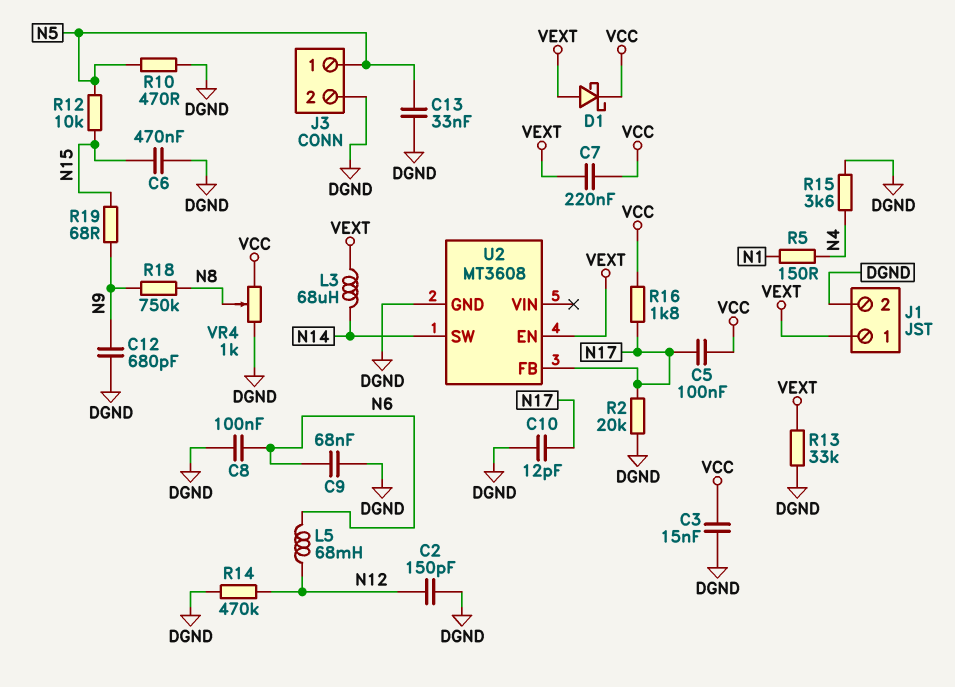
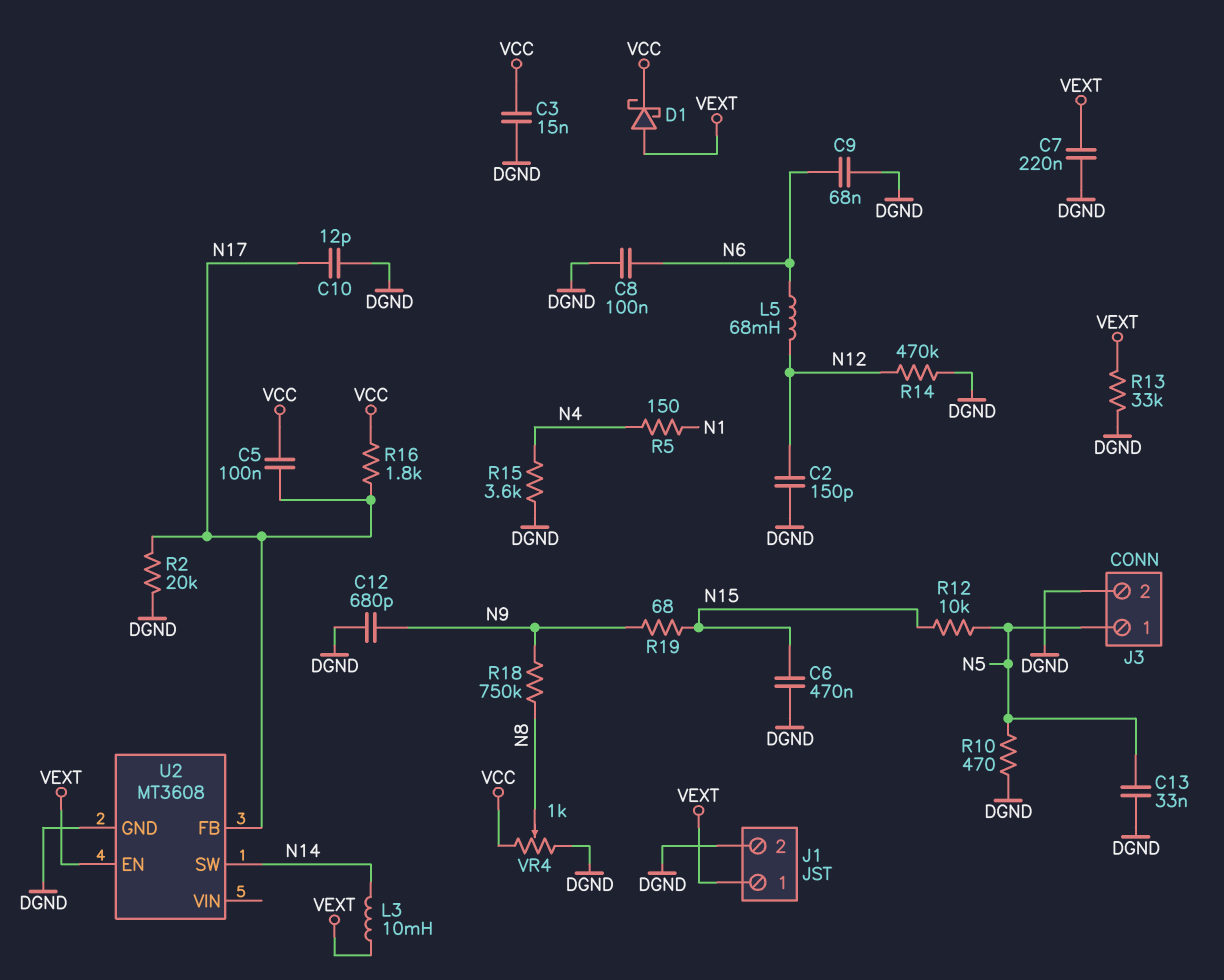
C7: 220nF (VCC, VEXT) -> 220nF (DGND, VEXT)
L3: 68uH (N14, VEXT) -> 10mH (N14, VEXT)

